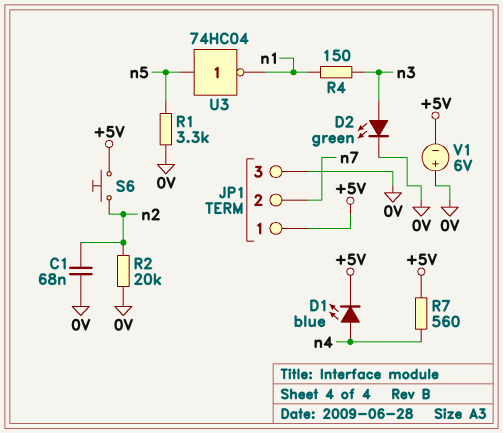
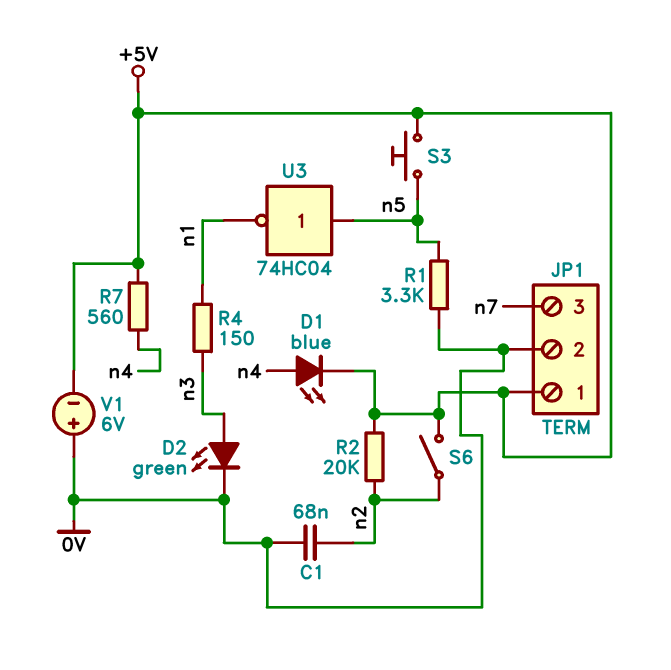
JP1 pin 2: n7 -> 0V
JP1 pin 3: 0V -> n7
R2: 20k (0V, n2) -> 20k (+5V, n2)
S3: none -> button (+5V, n5)
S6: button (+5V, n2) -> switch (+5V, n2)

